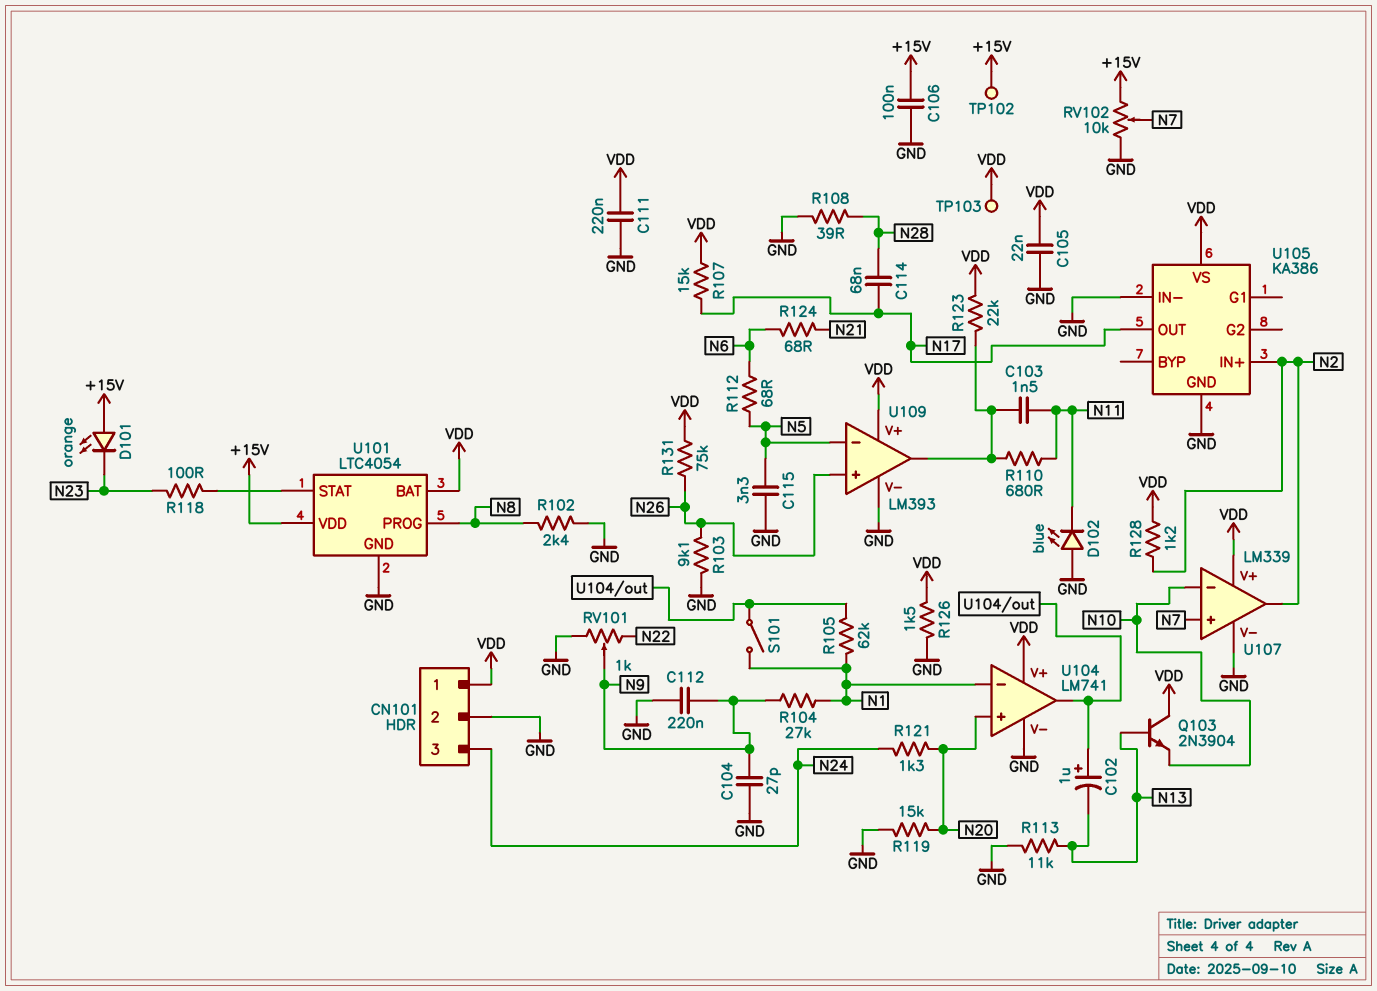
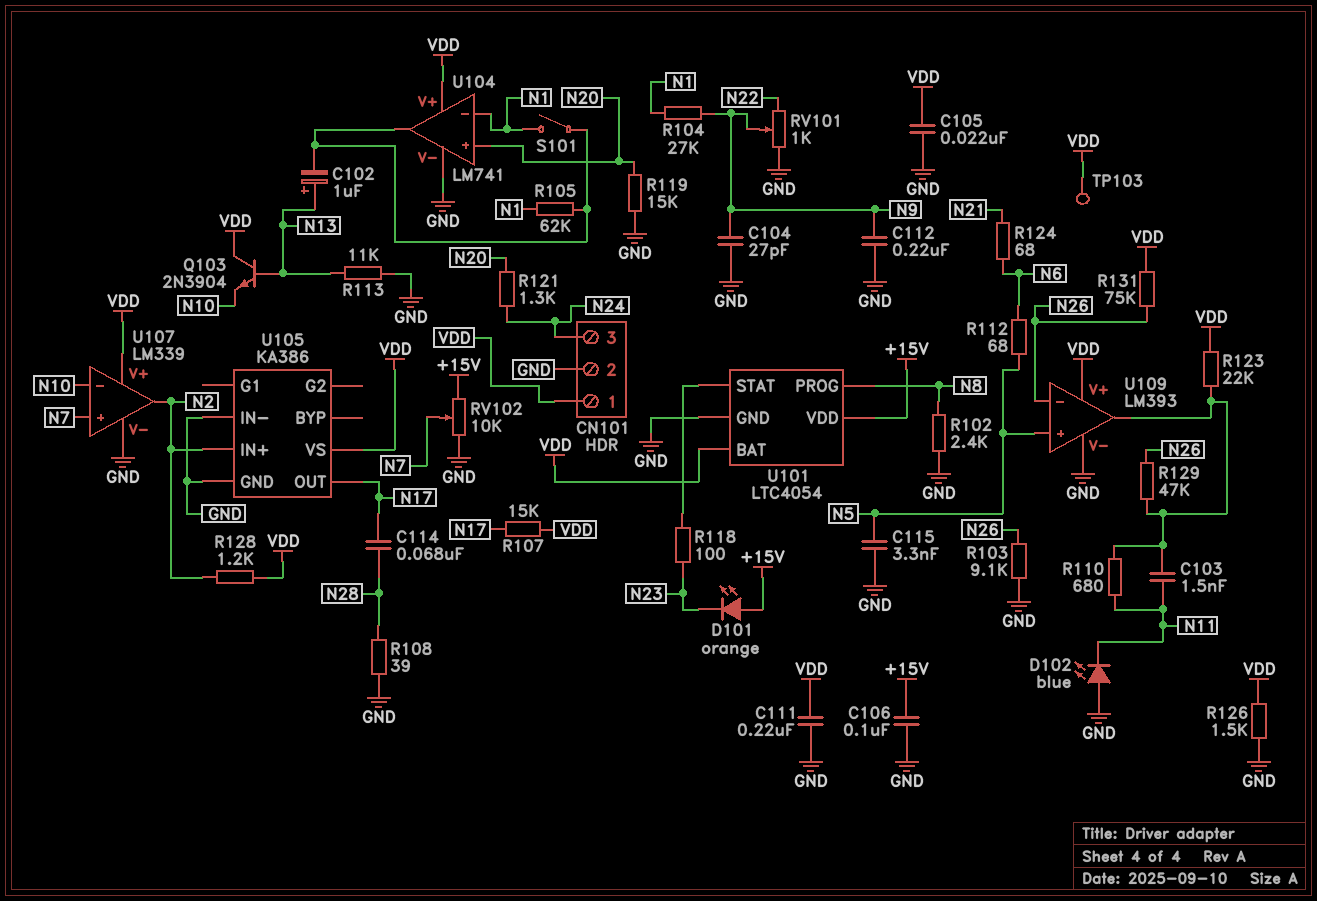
C102: 1uF (plus U104/out, minus N13) -> 1uF (plus N13, minus U104/out)
R129: none -> 47k (N26, U109/out)
TP102: test point (+15V) -> none
U109 pin in+: N26 -> N5
U109 pin in-: N5 -> N26

